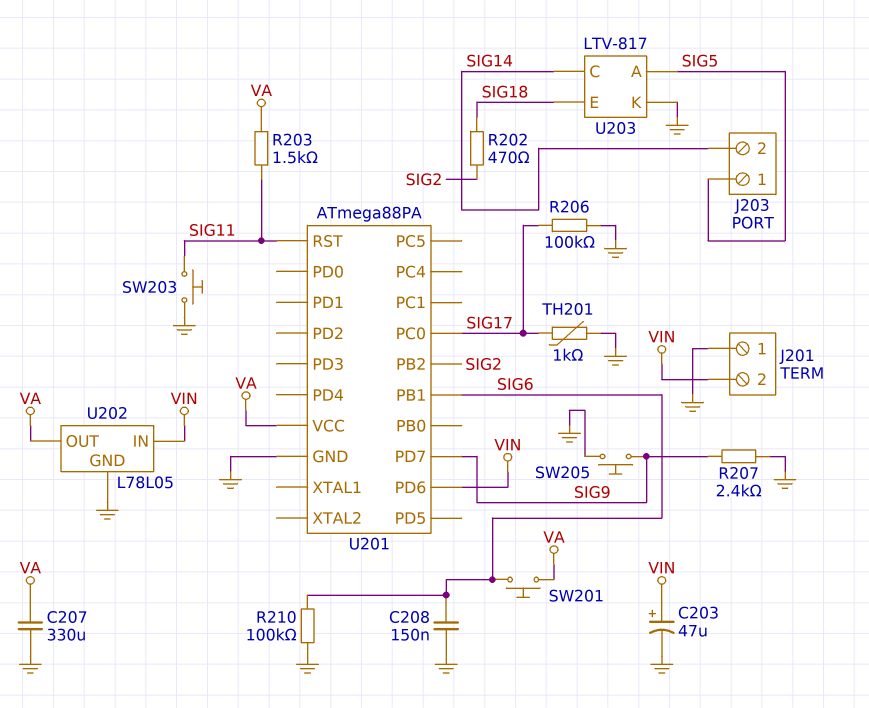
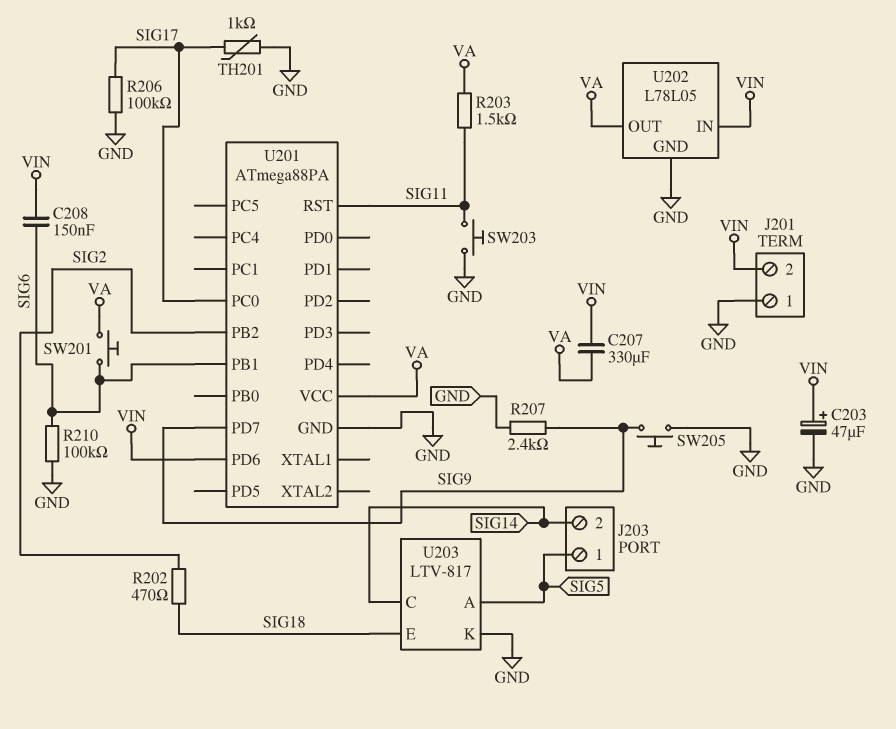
C207: 330uF (GND, VA) -> 330uF (VA, VIN)
C208: 150nF (GND, SIG6) -> 150nF (SIG6, VIN)

